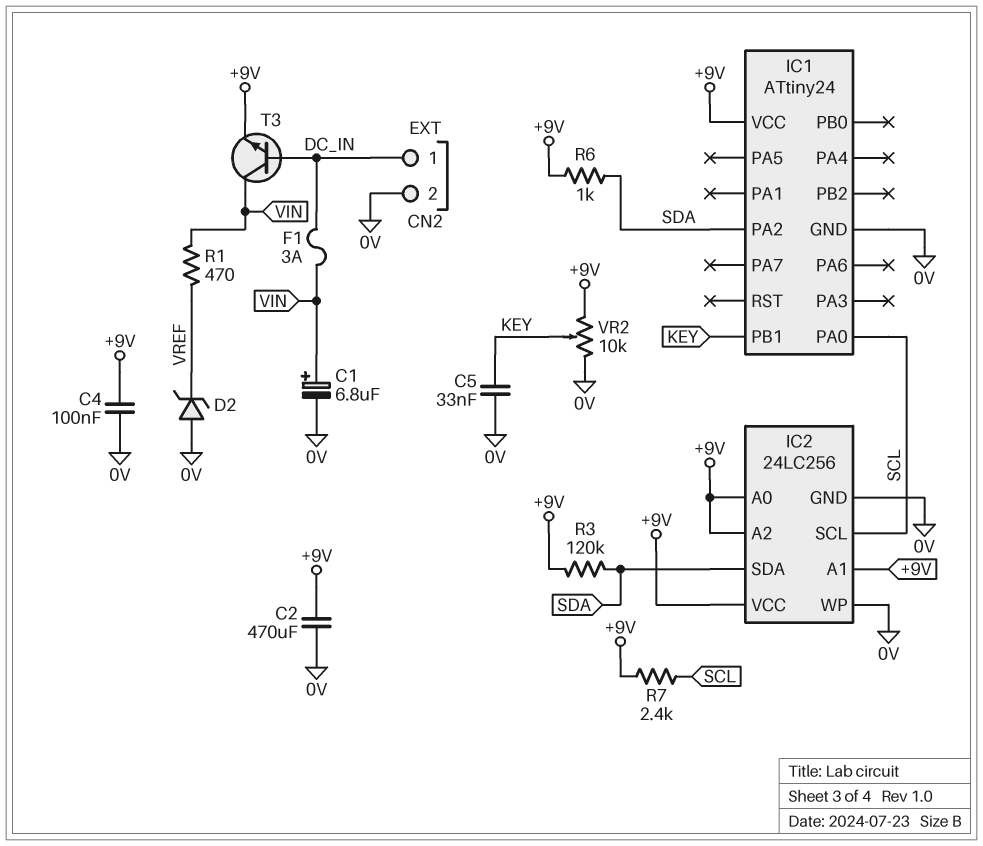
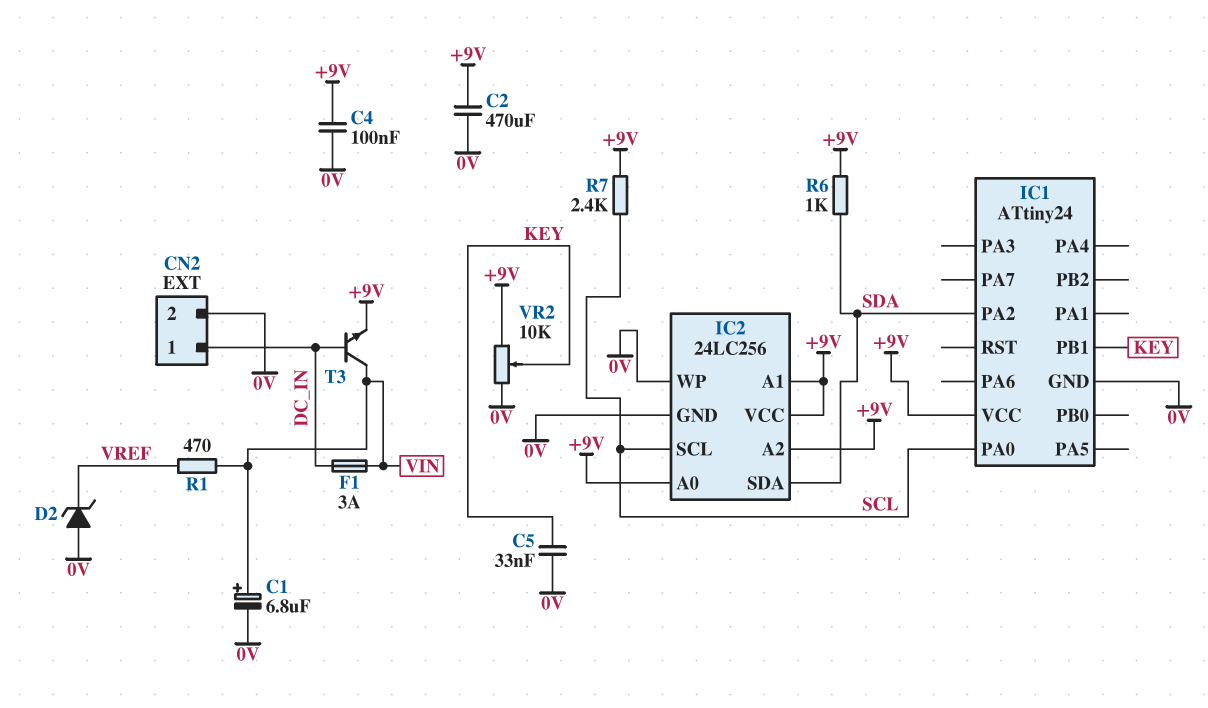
R3: 120k (+9V, SDA) -> none

